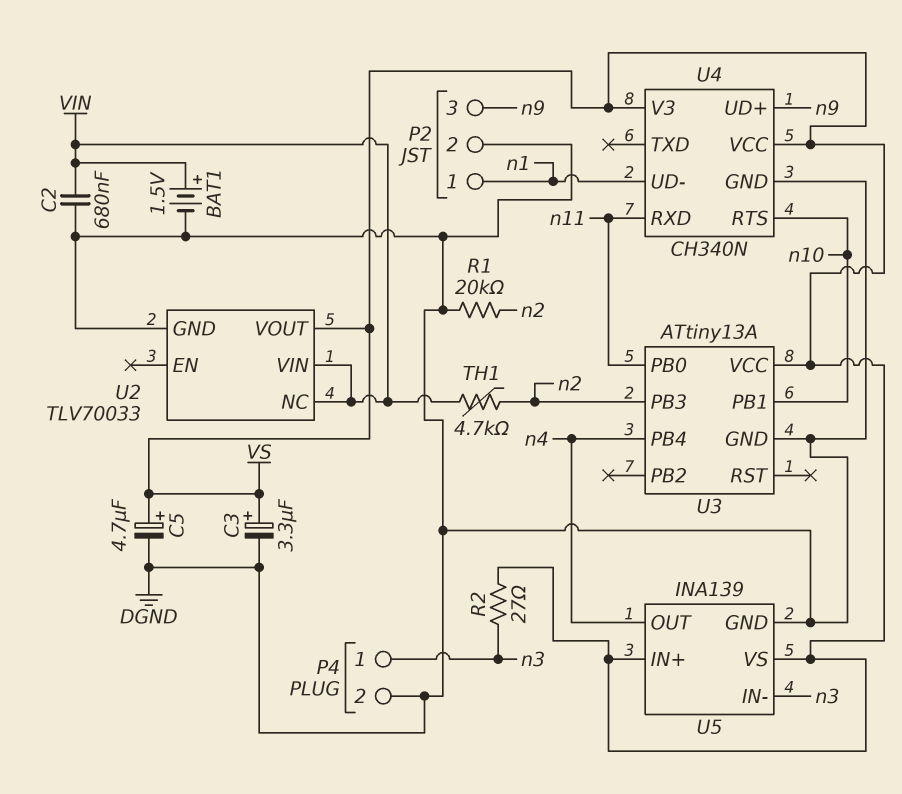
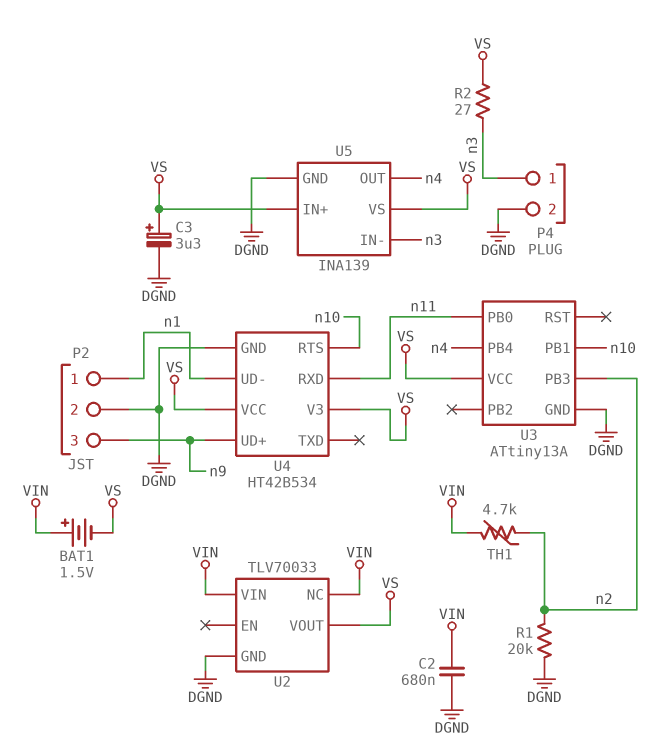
BAT1: 1.5V (plus VIN, minus DGND) -> 1.5V (plus VIN, minus VS)
C5: 4.7uF (plus VS, minus DGND) -> none
U4: CH340N -> HT42B534

